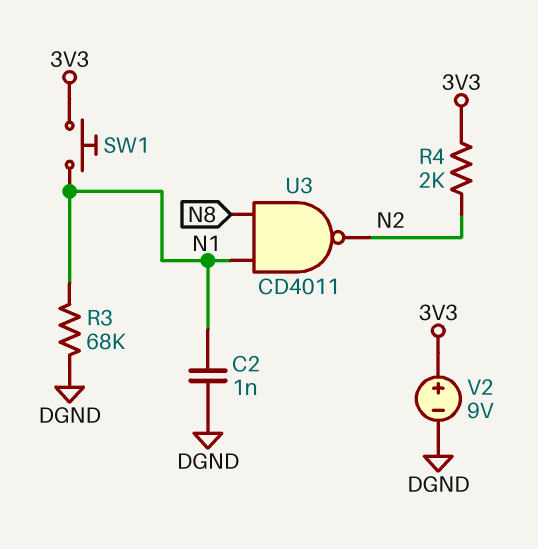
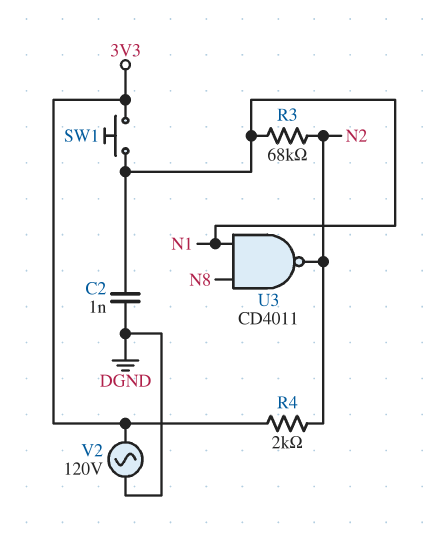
R3: 68k (DGND, N1) -> 68k (N1, N2)
V2: 9V (plus 3V3, minus DGND) -> AC 120V (3V3, DGND)

